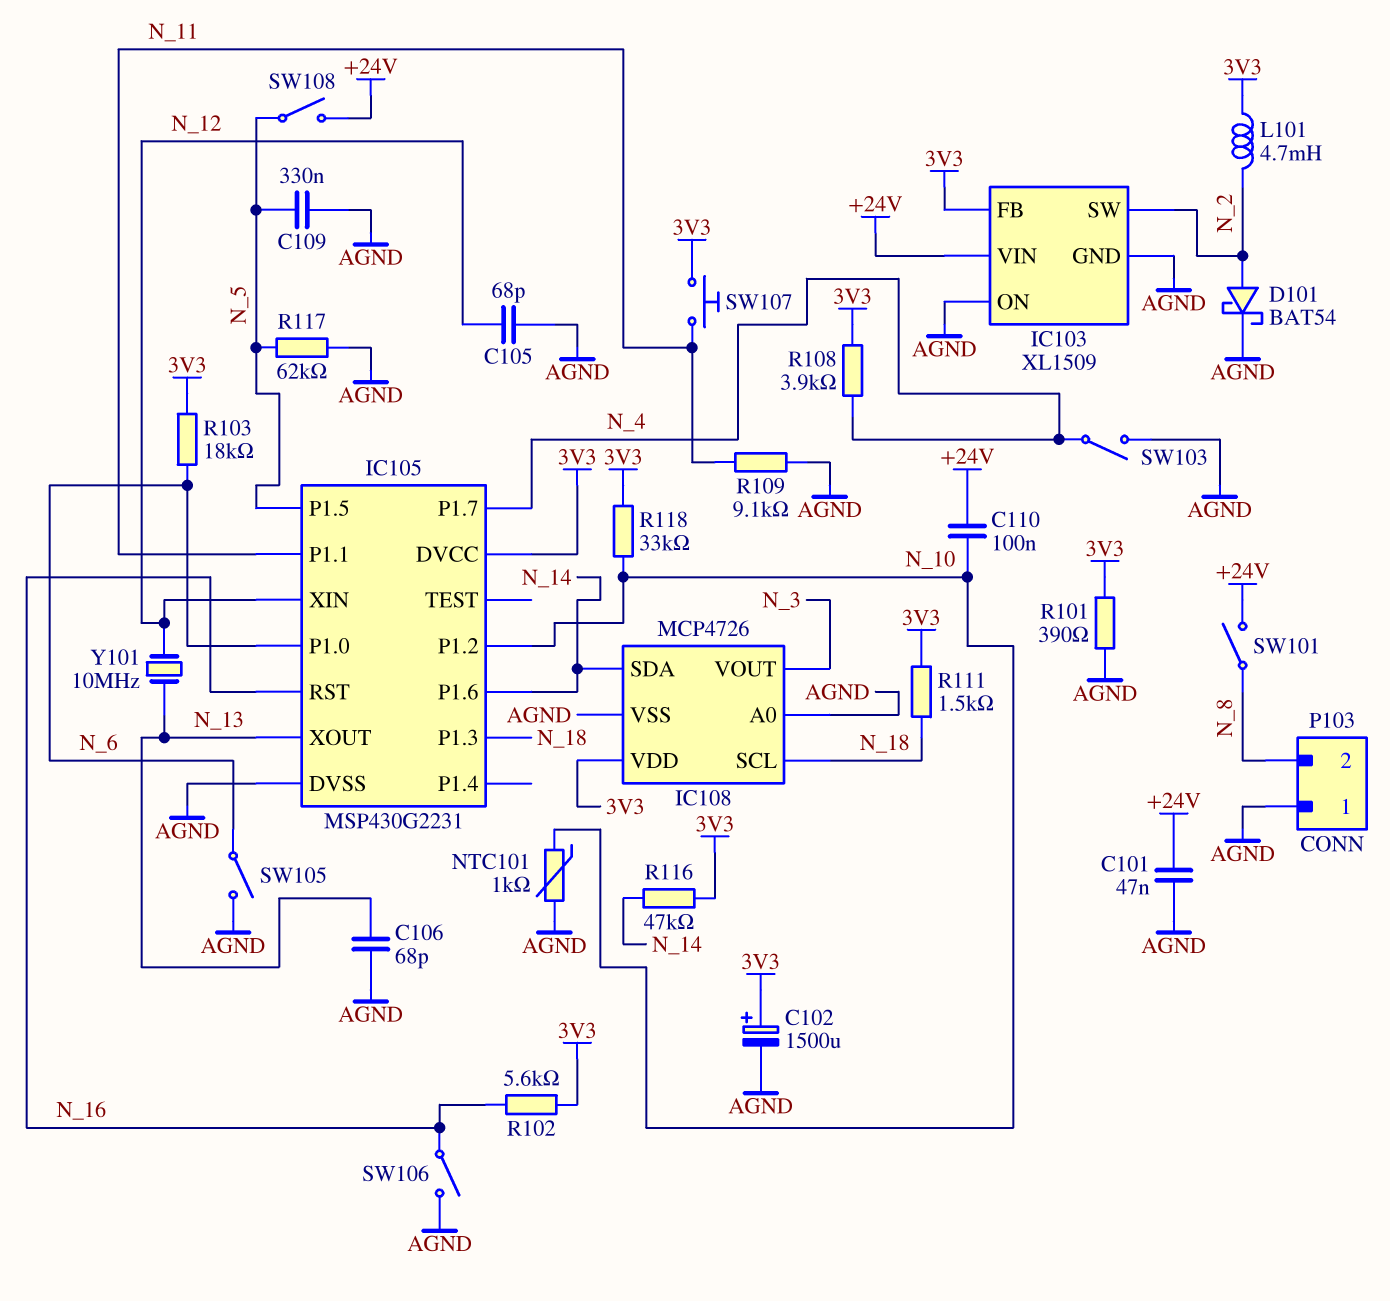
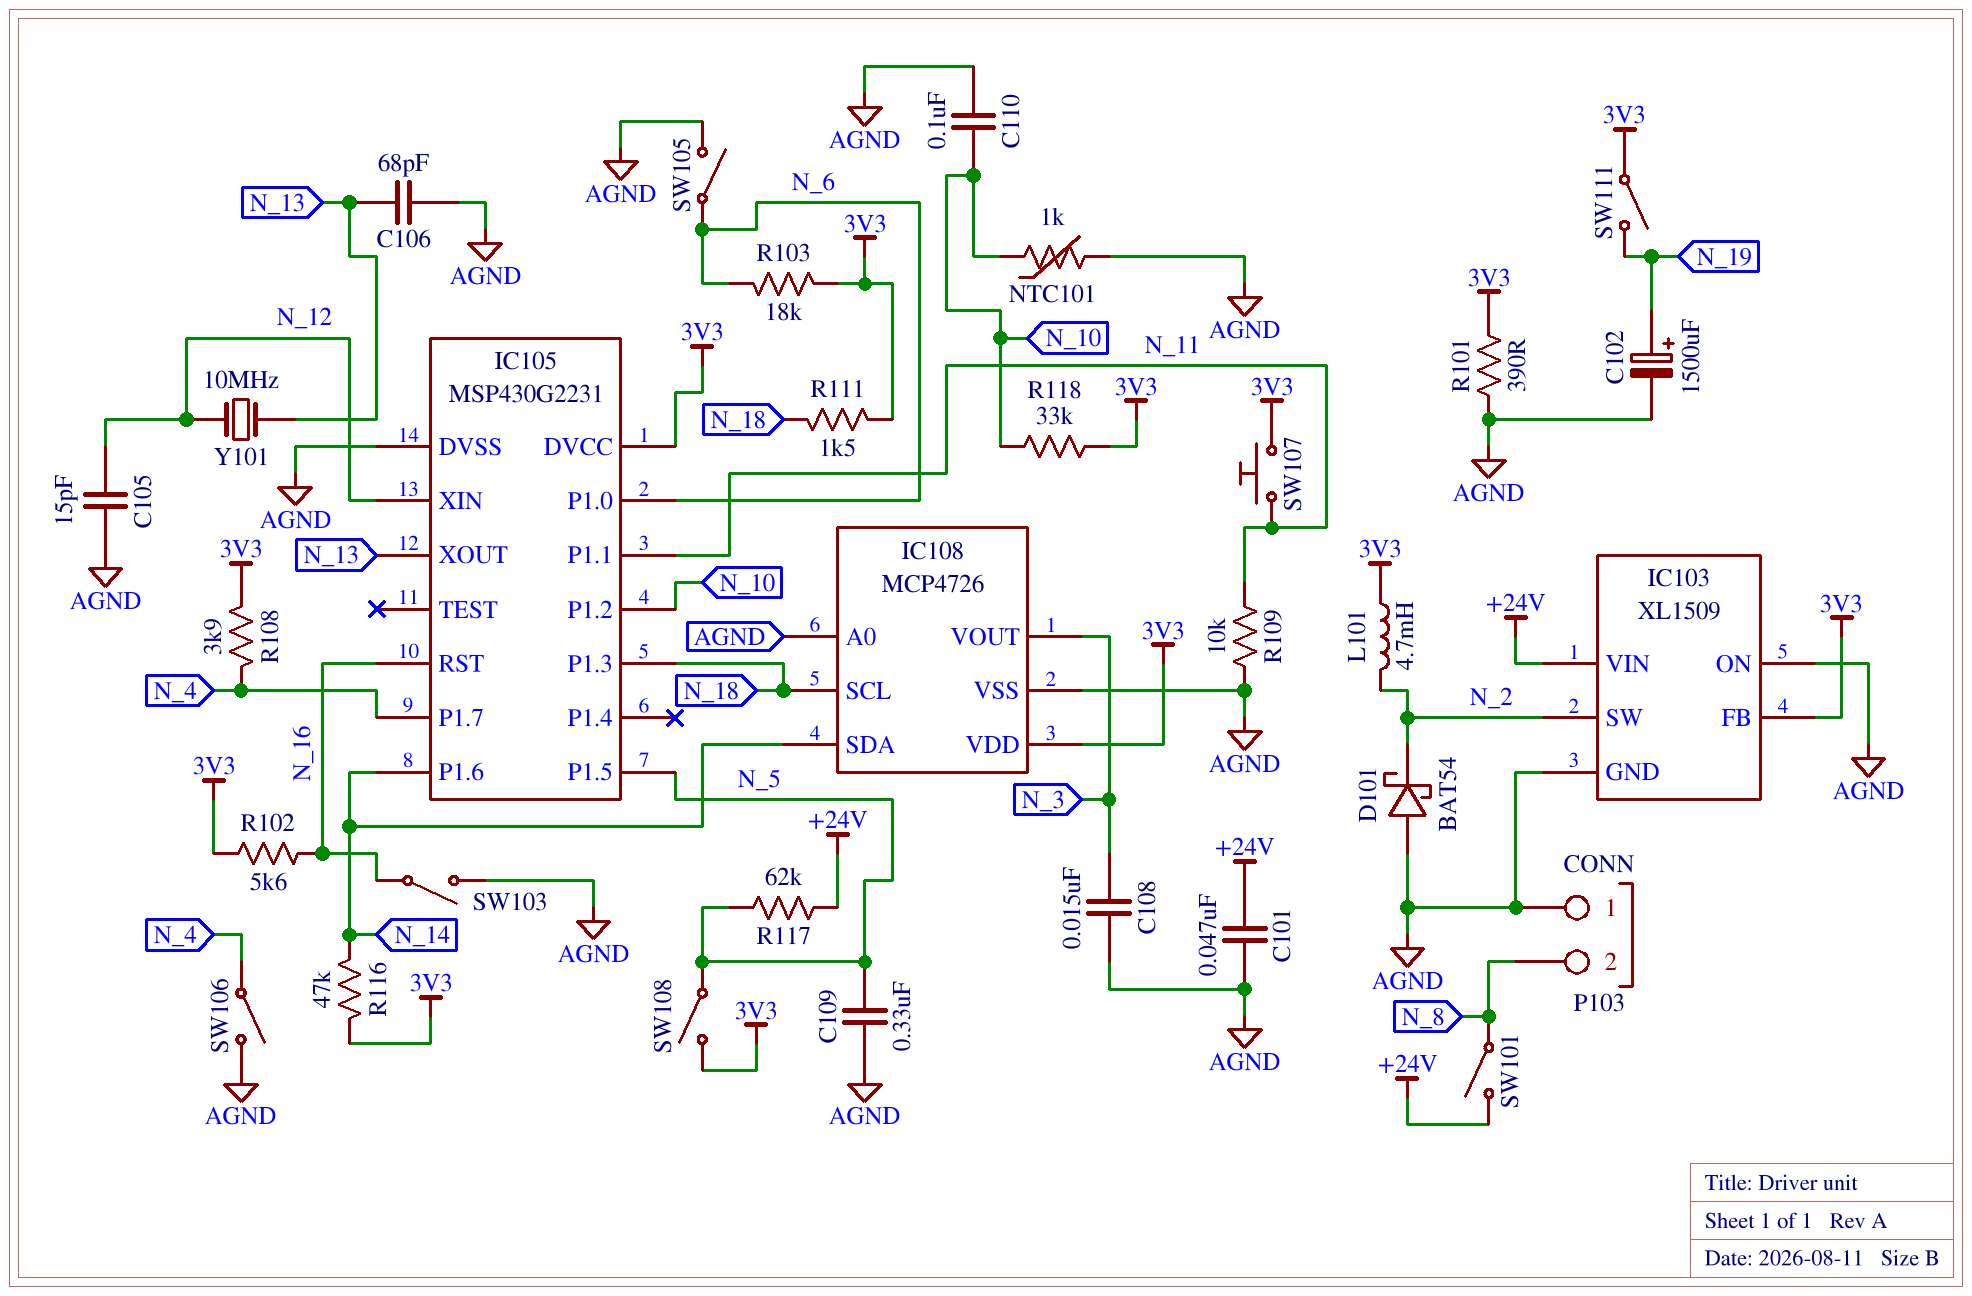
C102: 1500uF (plus 3V3, minus AGND) -> 1500uF (plus N_19, minus AGND)
C105: 68pF (AGND, N_12) -> 15pF (AGND, N_12)
C108: none -> 15nF (AGND, N_3)
C110: 100nF (+24V, N_10) -> 100nF (AGND, N_10)
D101: schottky BAT54 (A N_2, K AGND) -> schottky BAT54 (A AGND, K N_2)
R109: 9.1k (AGND, N_11) -> 10k (AGND, N_11)
R117: 62k (AGND, N_5) -> 62k (+24V, N_5)
SW103: switch (AGND, N_4) -> switch (AGND, N_16)
SW106: switch (AGND, N_16) -> switch (AGND, N_4)
SW108: switch (+24V, N_5) -> switch (3V3, N_5)
SW111: none -> switch (3V3, N_19)

